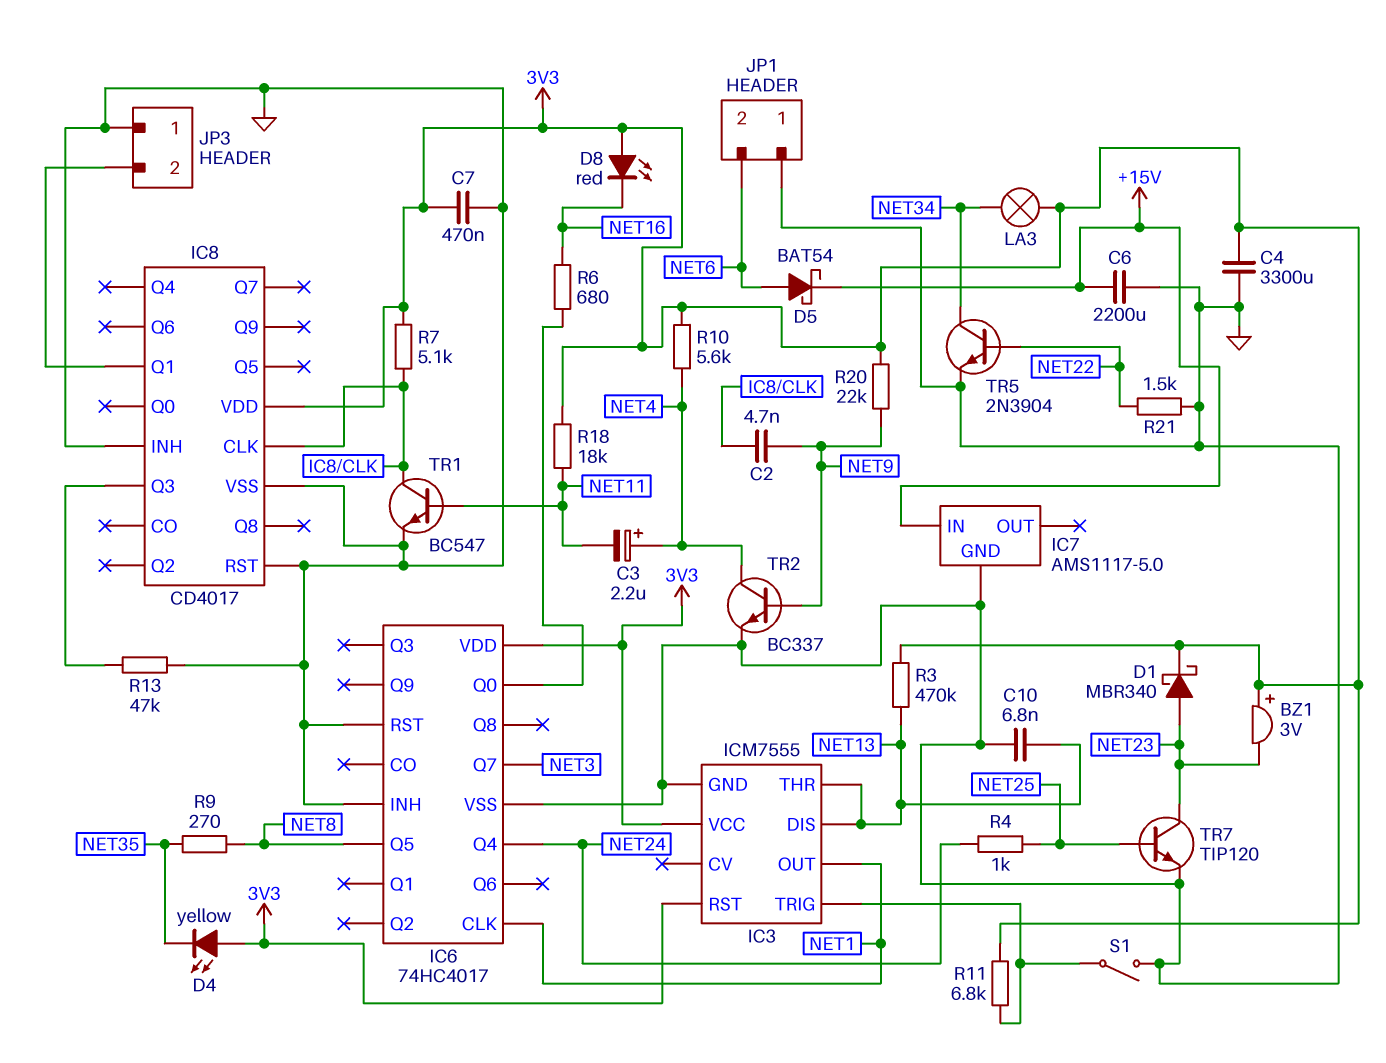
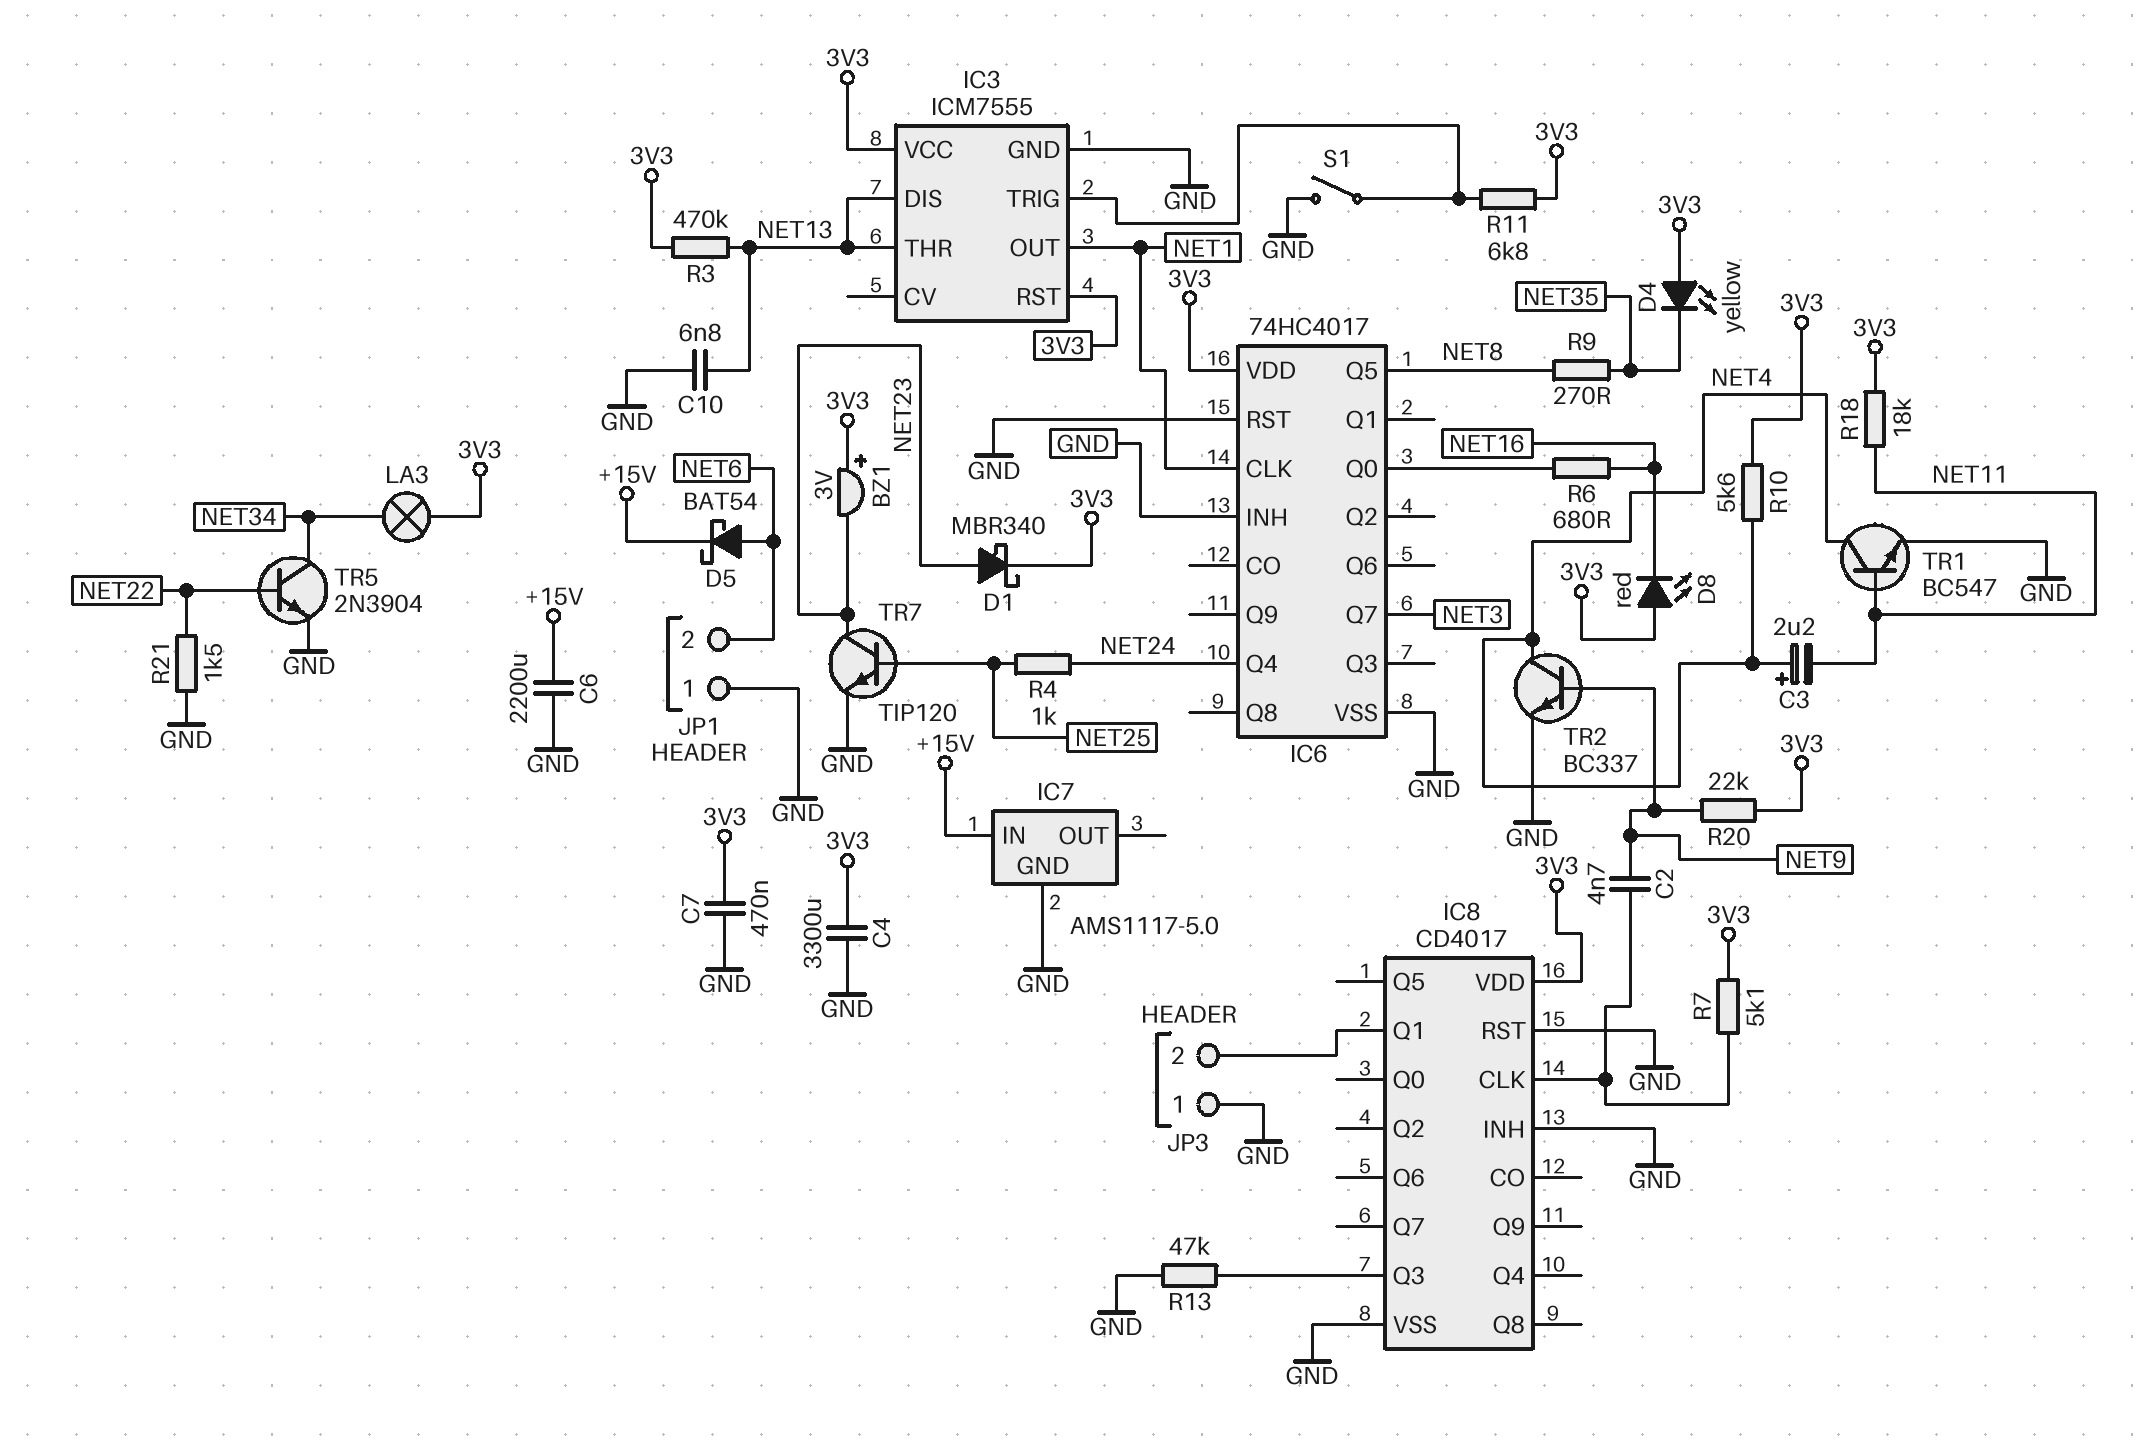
TR1: NPN BC547 (B NET11, C IC8/CLK, E GND) -> NPN BC547 (B NET11, C NET4, E GND)

